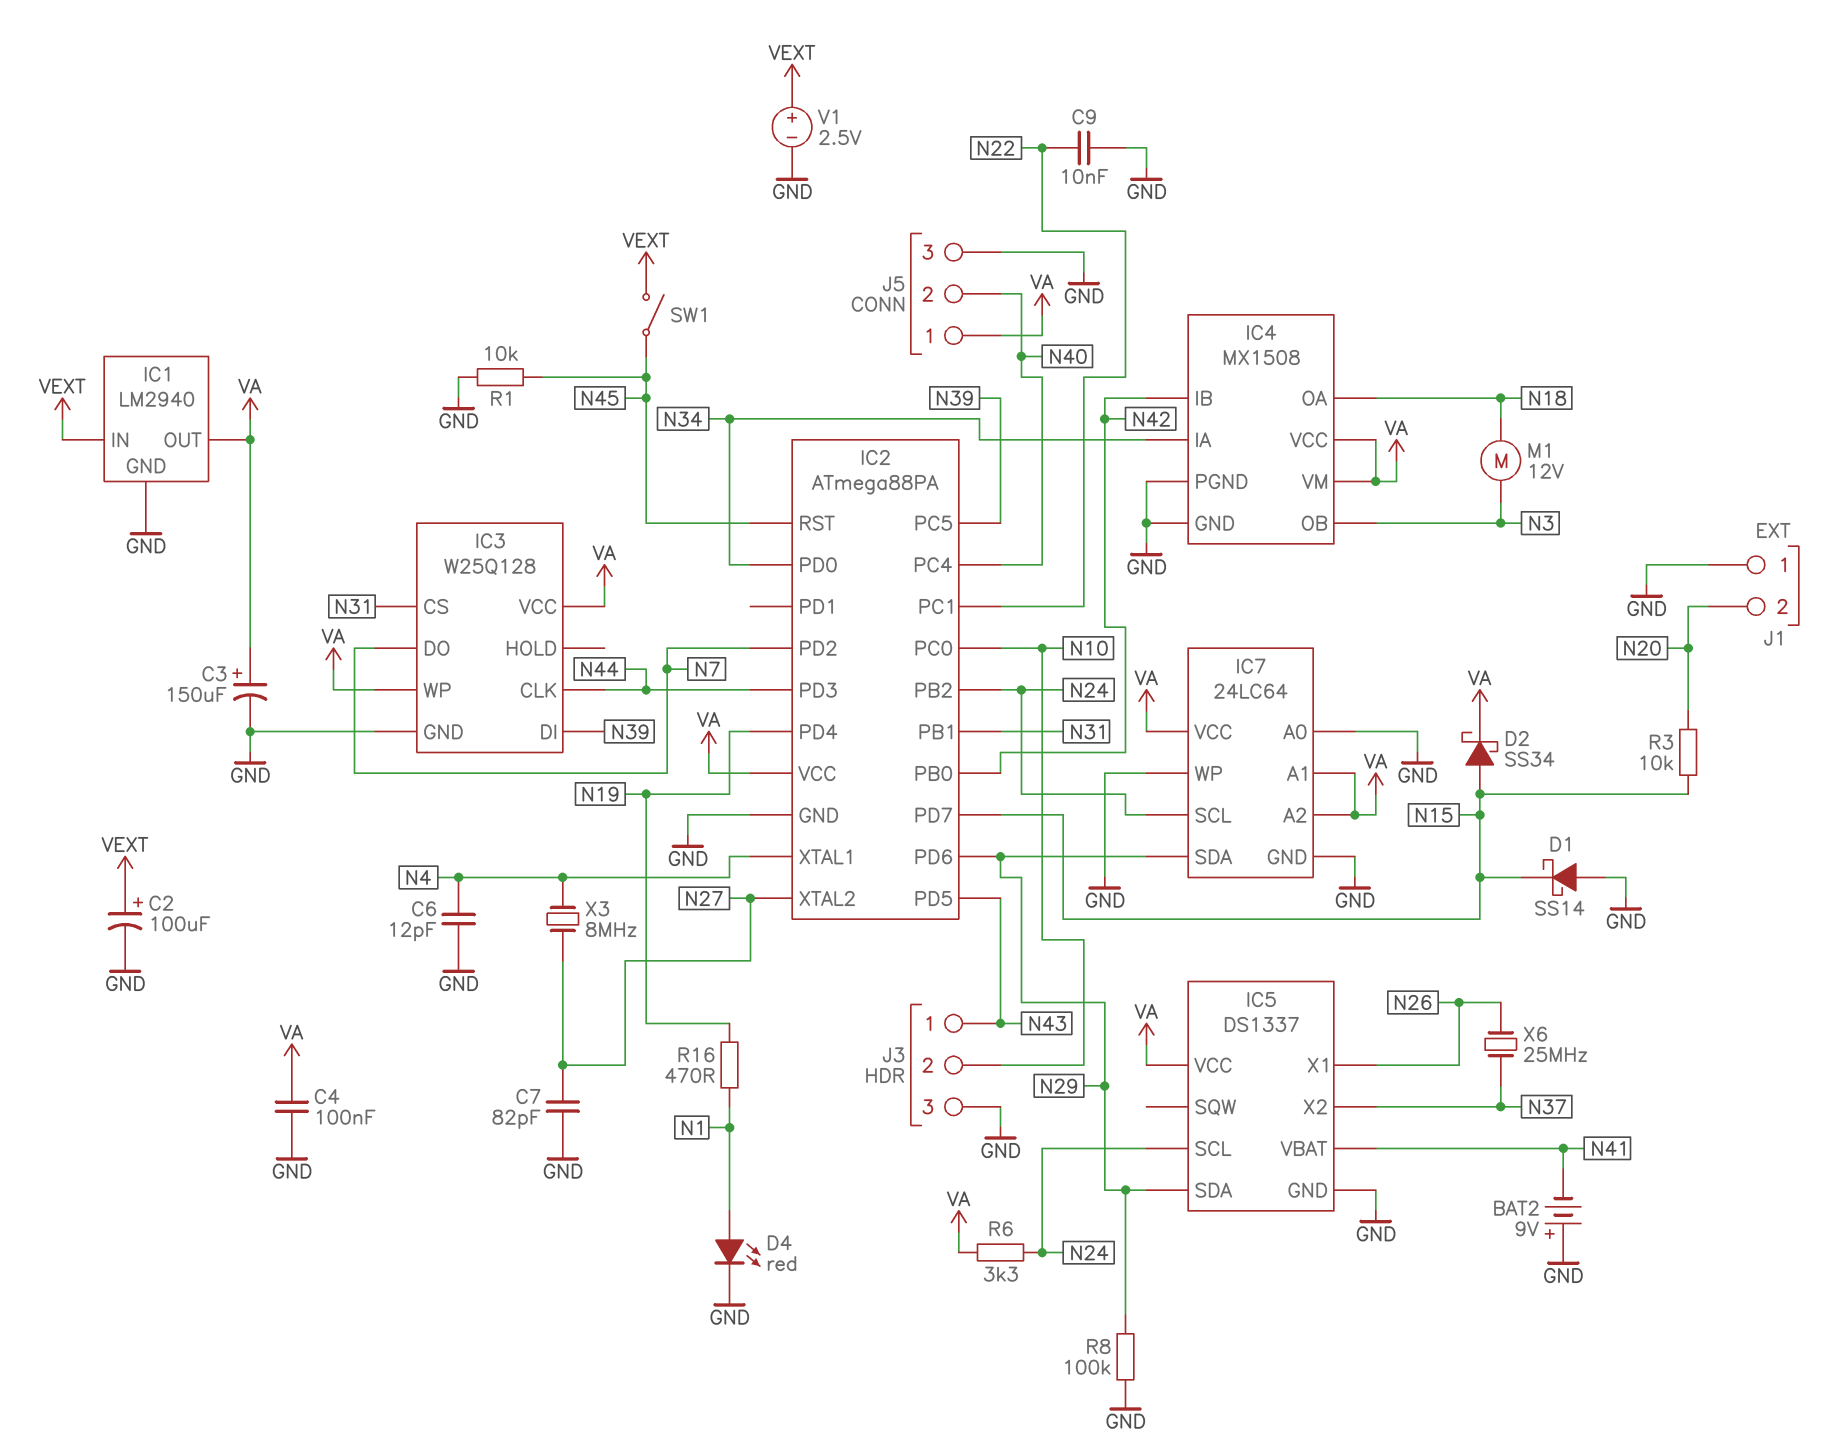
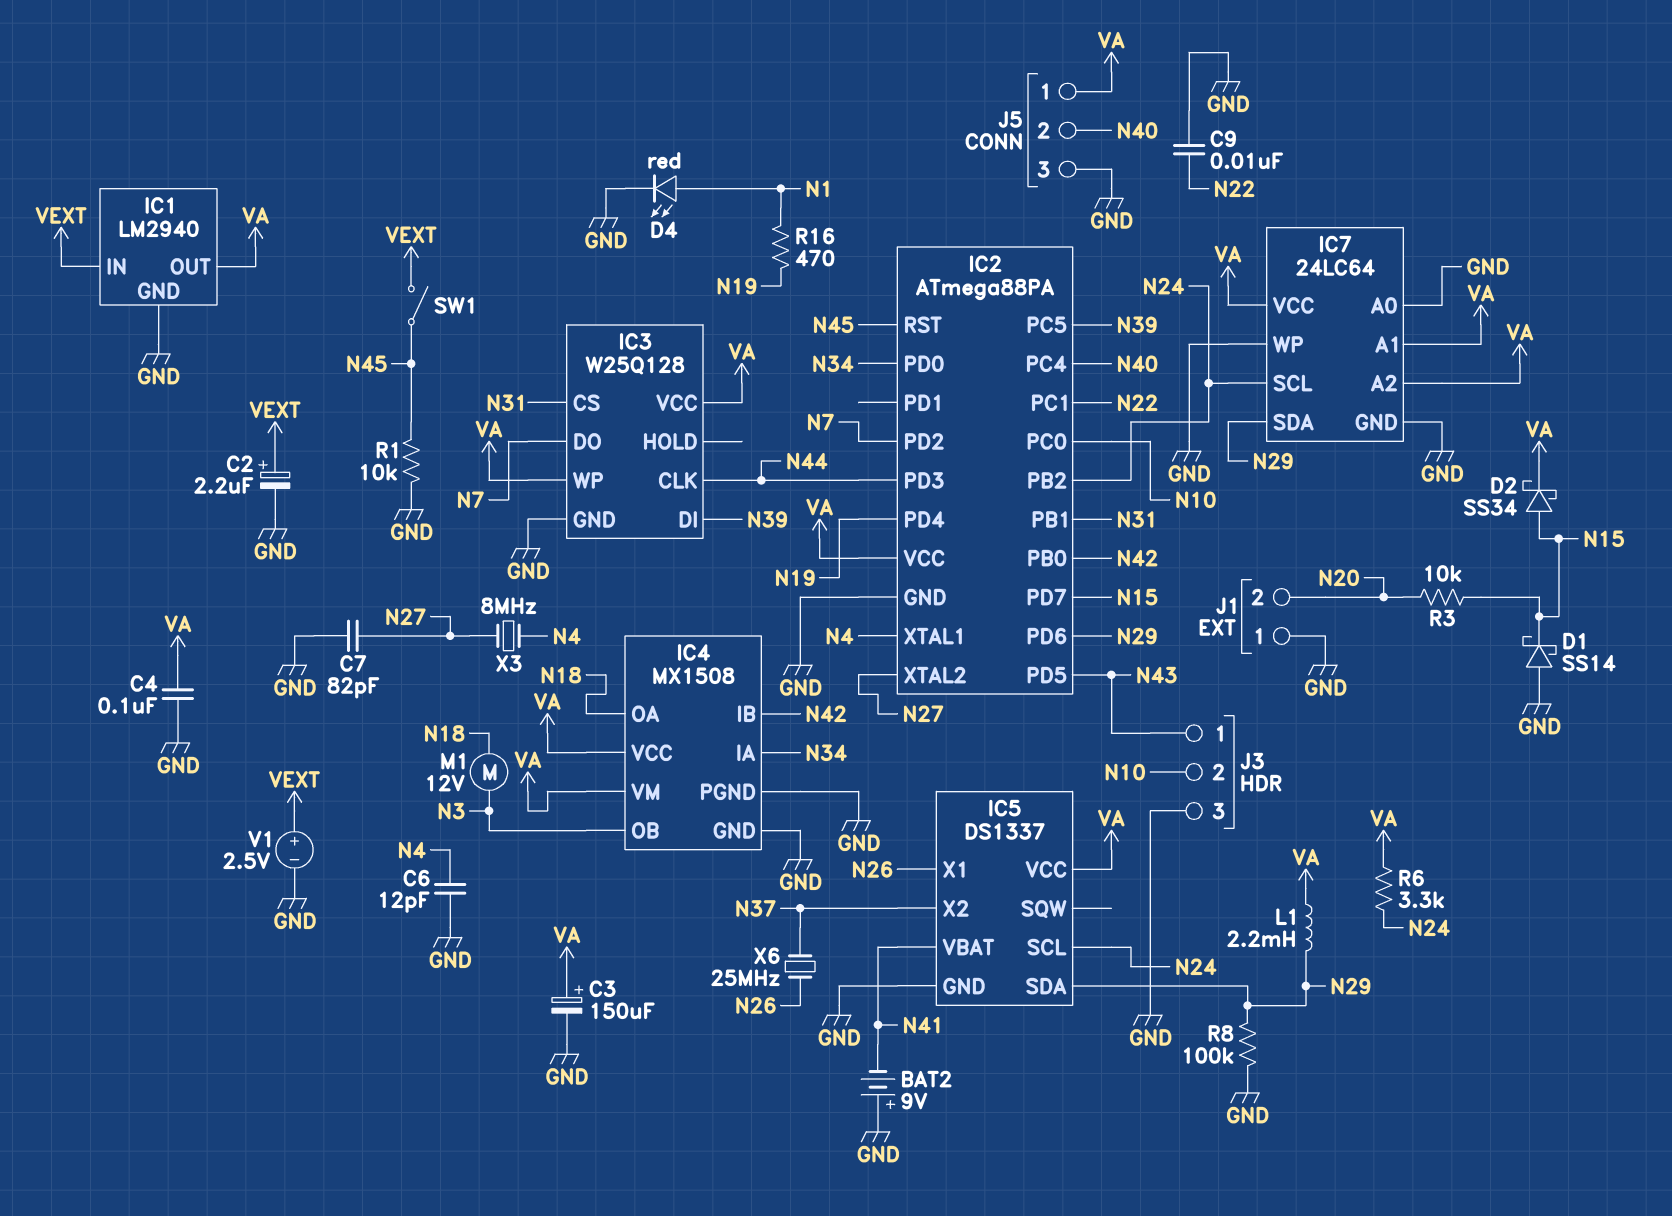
C2: 100uF (plus VEXT, minus GND) -> 2.2uF (plus VEXT, minus GND)
L1: none -> 2.2mH (N29, VA)

